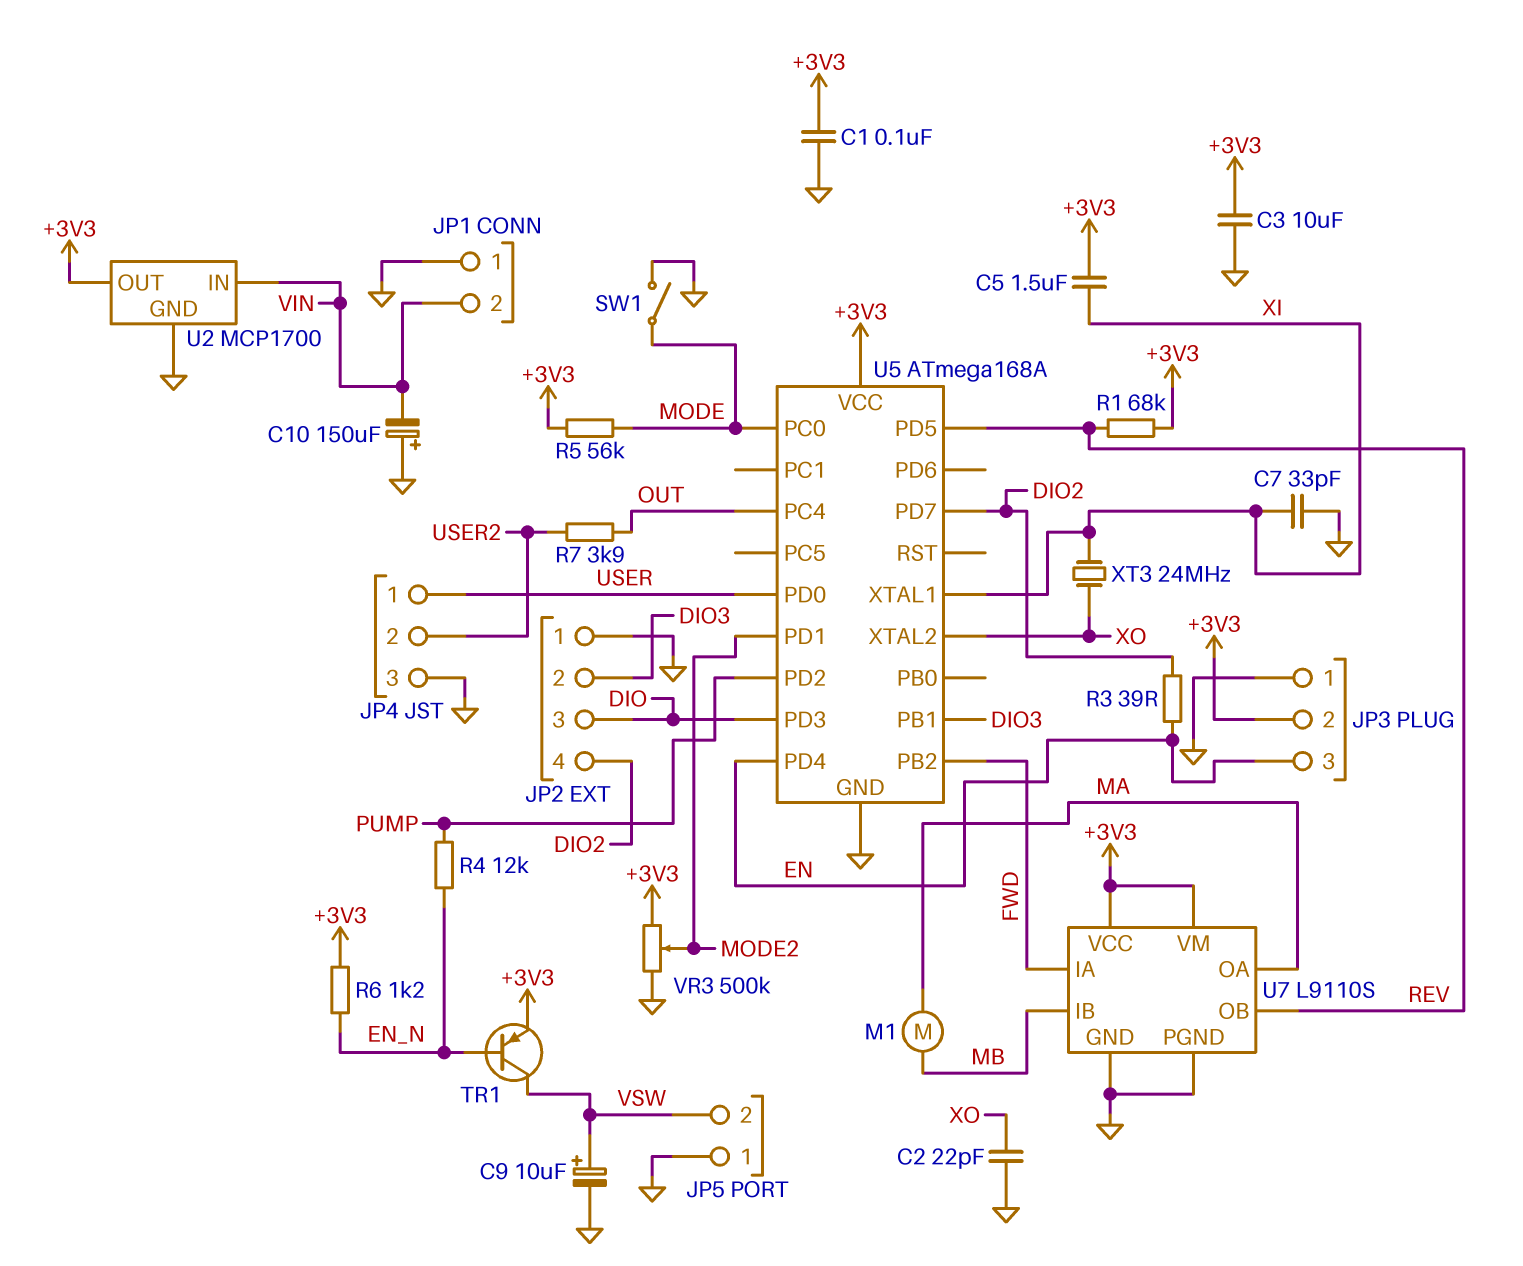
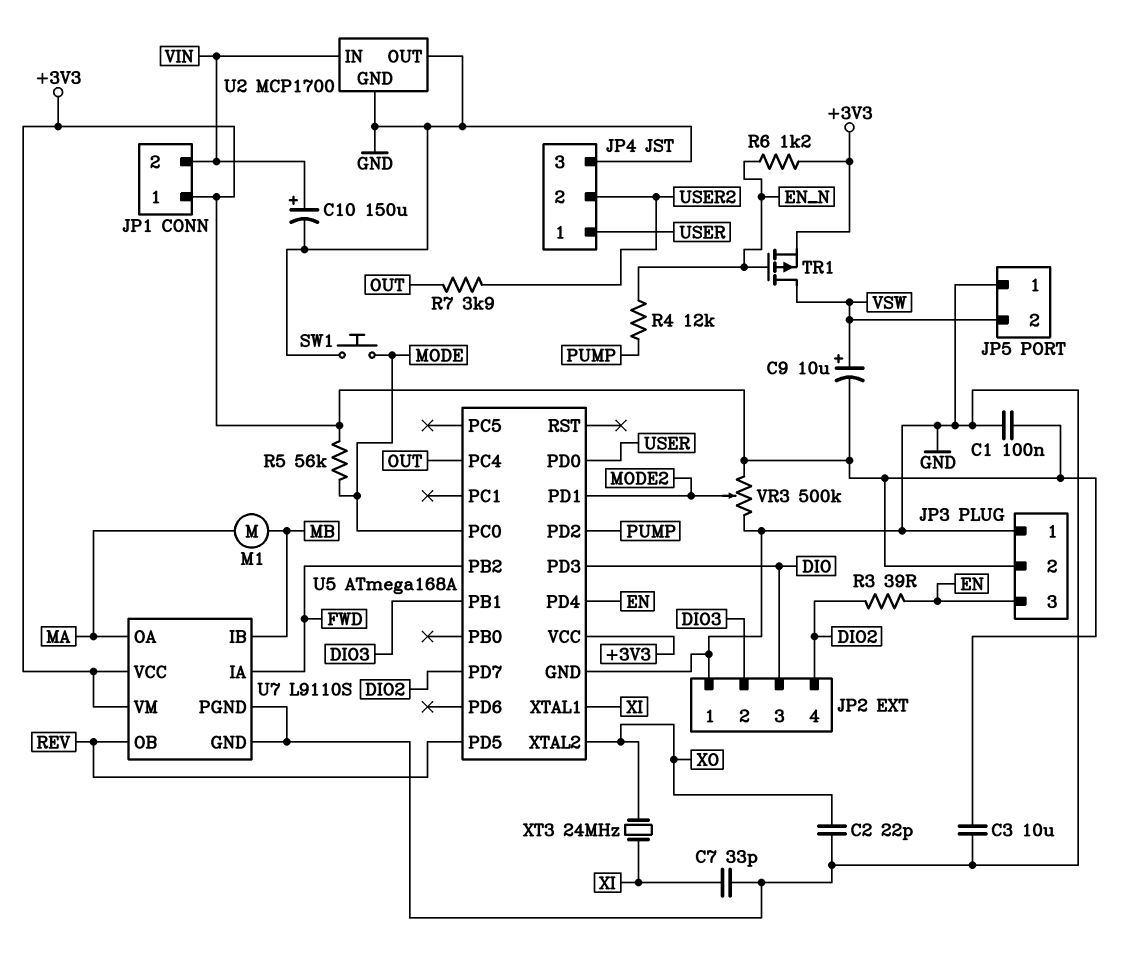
C5: 1.5uF (+3V3, XI) -> none
C9: 10uF (plus VSW, minus GND) -> 10uF (plus VSW, minus +3V3)
C10: 150uF (plus GND, minus VIN) -> 150uF (plus VIN, minus GND)
JP1 pin 1: GND -> +3V3
R1: 68k (+3V3, REV) -> none
SW1: switch (GND, MODE) -> button (GND, MODE)
TR1: PNP (B EN_N, C VSW, E +3V3) -> PMOS (G EN_N, D VSW, S +3V3)
U2 pin OUT: +3V3 -> GND

